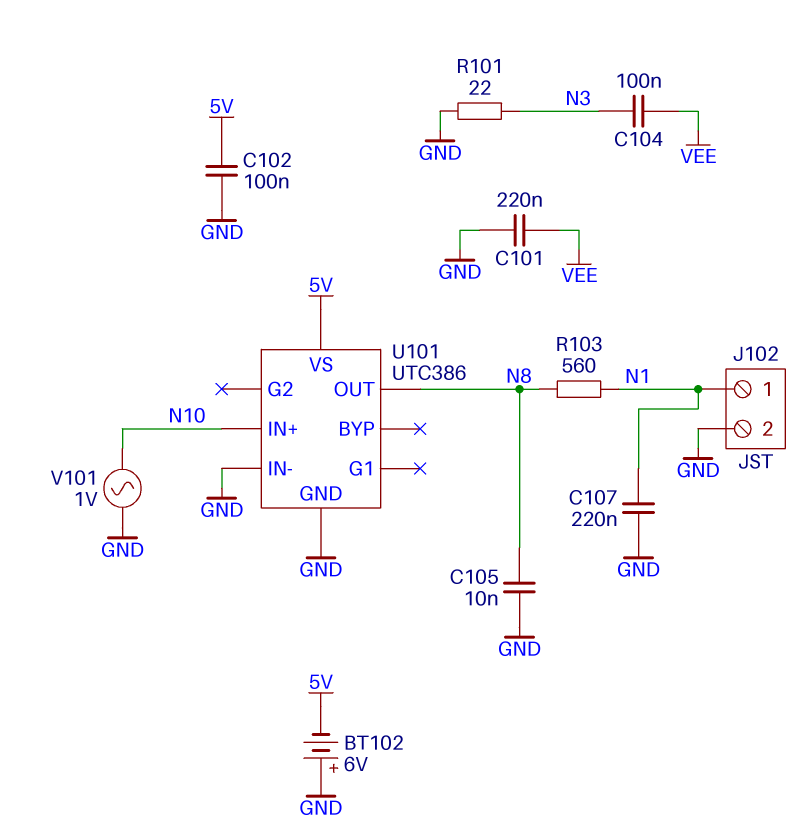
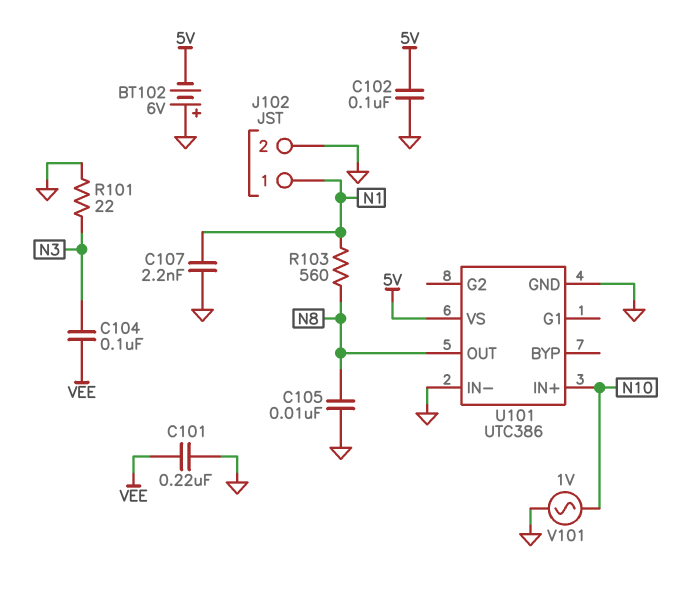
C107: 220nF (GND, N1) -> 2.2nF (GND, N1)

